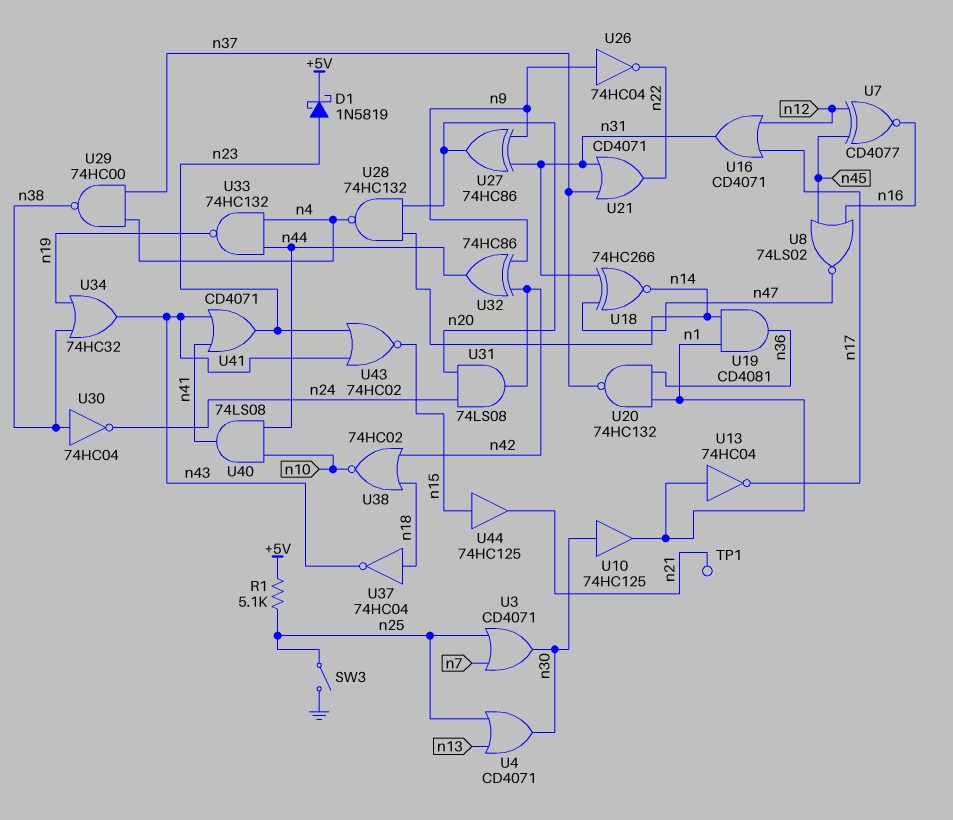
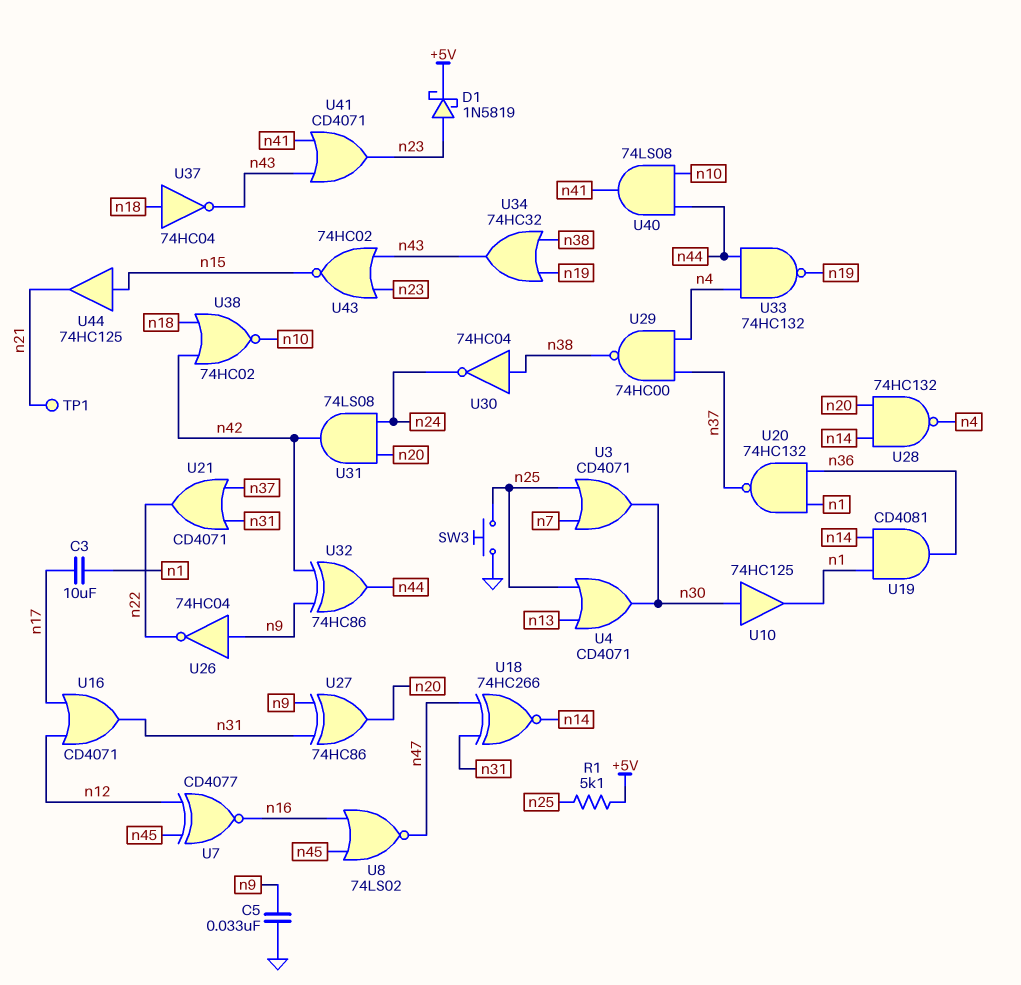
C3: none -> 10uF (n1, n17)
C5: none -> 33nF (GND, n9)
SW3: switch (GND, n25) -> button (GND, n25)
U13: NOT 74HC04 (in n1, out n17) -> none

